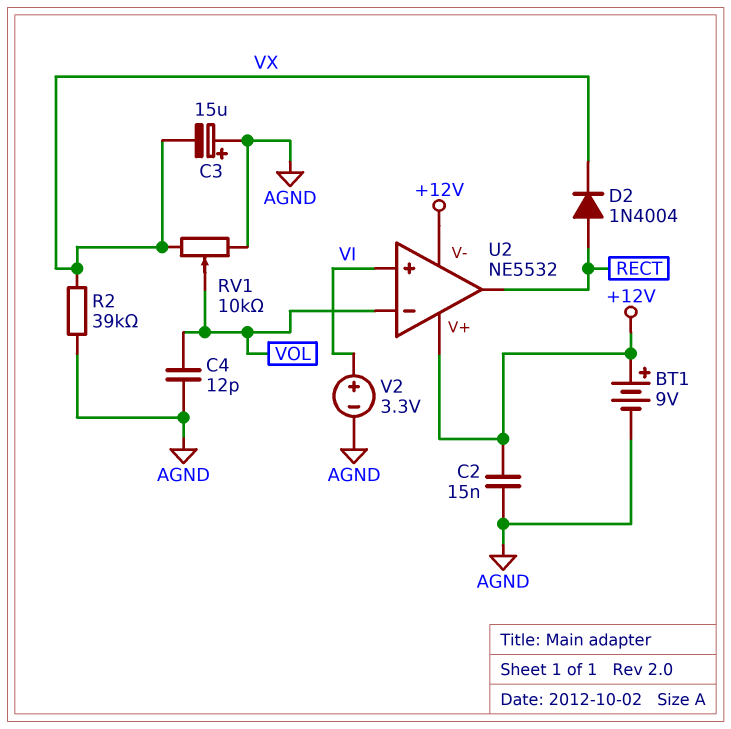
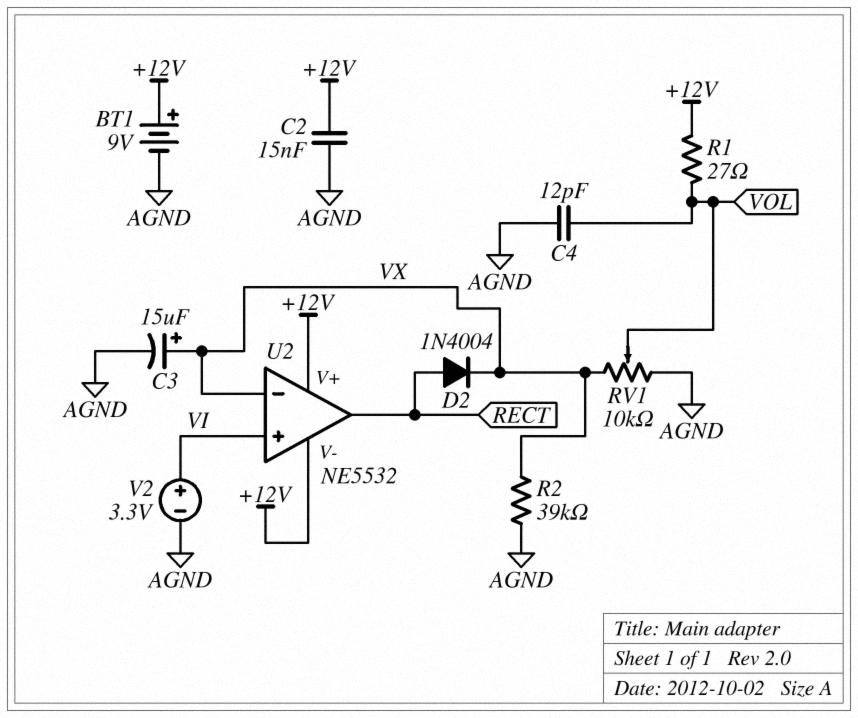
C3: 15uF (plus AGND, minus VX) -> 15uF (plus VX, minus AGND)
R1: none -> 27 (+12V, VOL)
U2 pin in-: VOL -> VX

